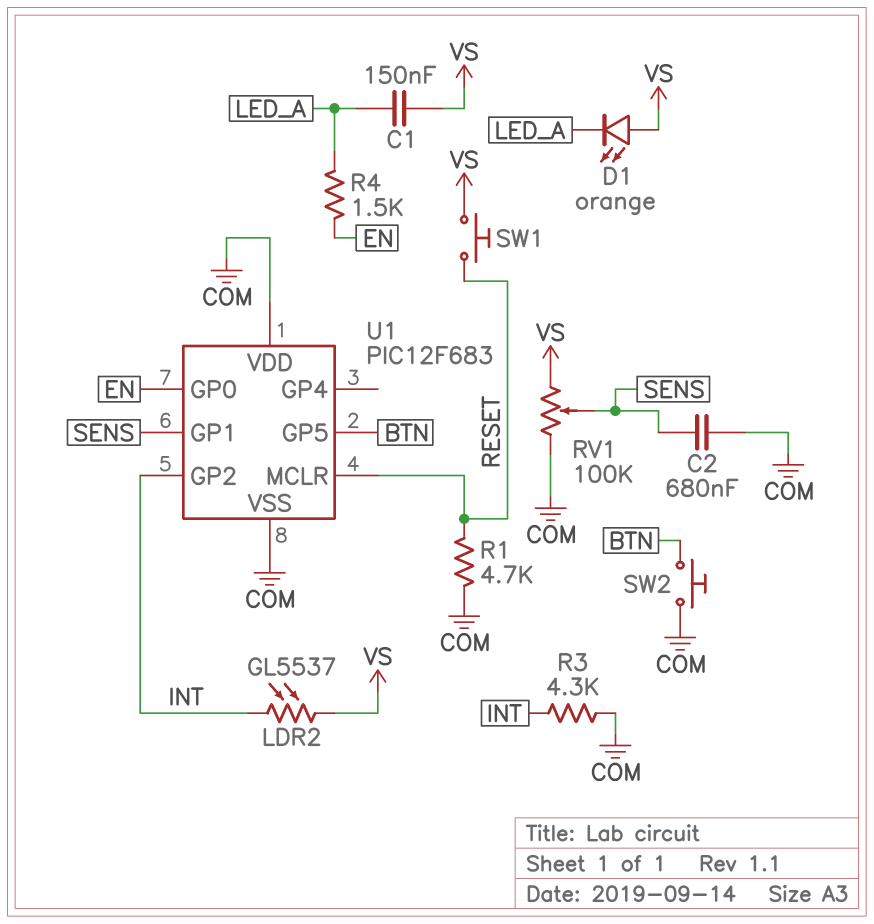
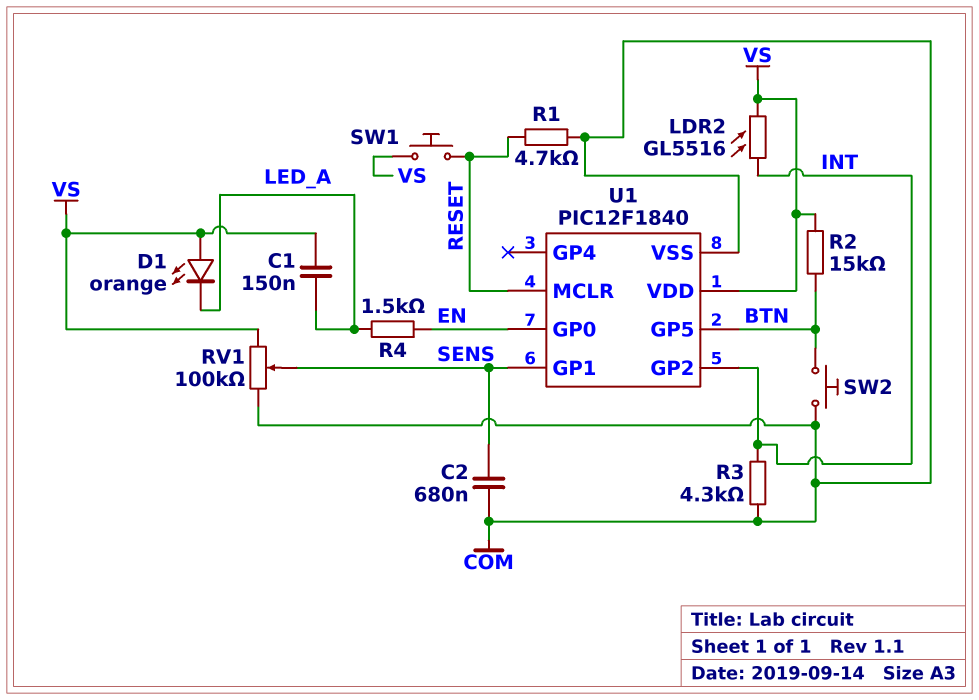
LDR2: GL5537 (INT, VS) -> GL5516 (INT, VS)
R2: none -> 15k (BTN, VS)
U1: PIC12F683 -> PIC12F1840
U1 pin VDD: COM -> VS

